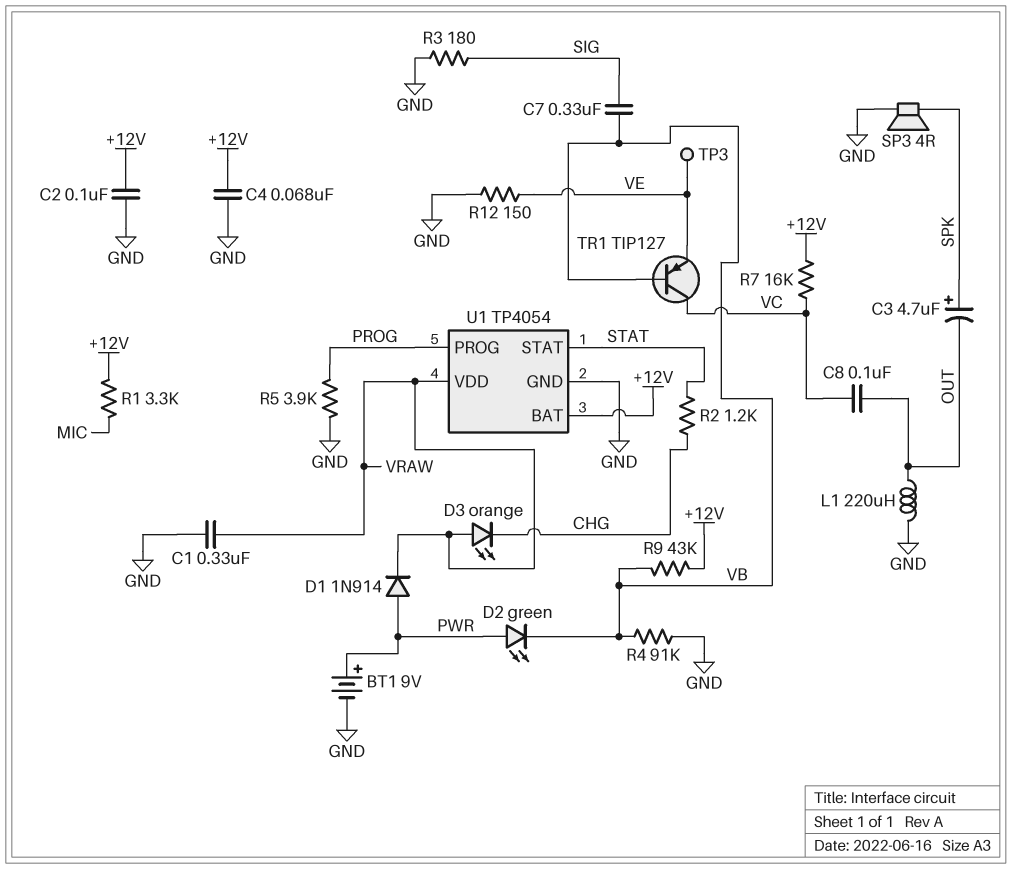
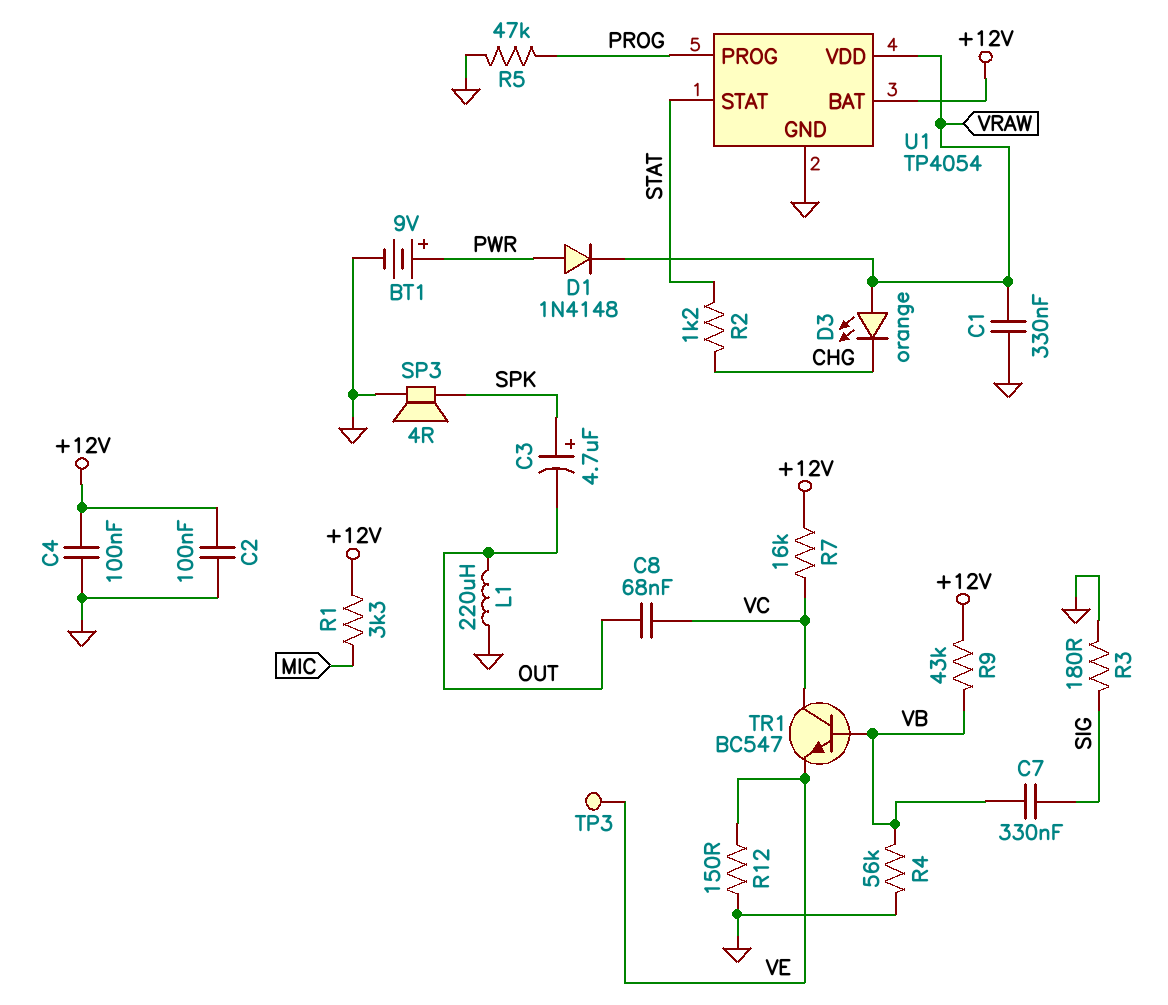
C4: 68nF (+12V, GND) -> 100nF (+12V, GND)
C8: 100nF (OUT, VC) -> 68nF (OUT, VC)
D1: diode 1N914 (A PWR, K VRAW) -> diode 1N4148 (A PWR, K VRAW)
D2: LED green (A PWR, K VB) -> none
R4: 91k (GND, VB) -> 56k (GND, VB)
R5: 3.9k (GND, PROG) -> 47k (GND, PROG)
TR1: PNP TIP127 (B VB, C VC, E VE) -> NPN BC547 (B VB, C VC, E VE)

